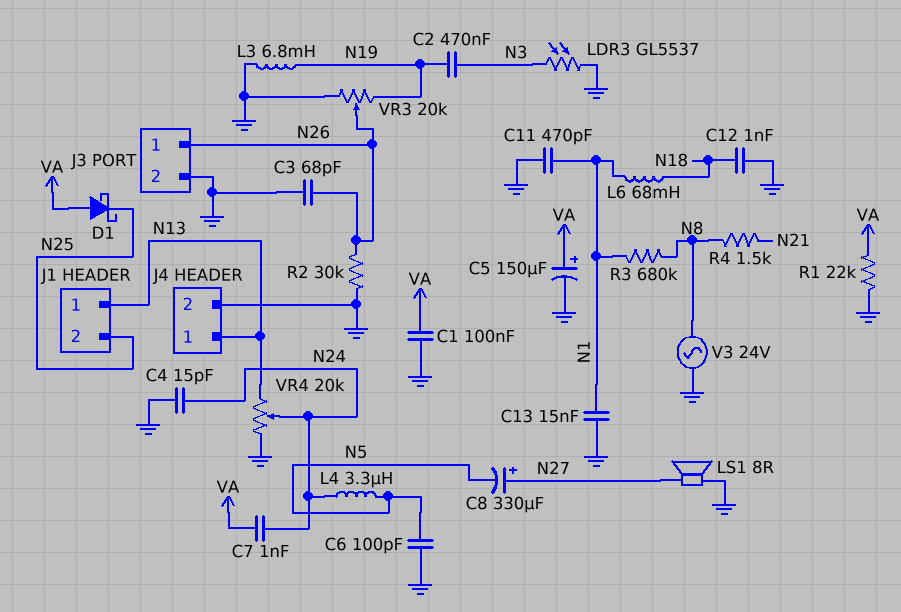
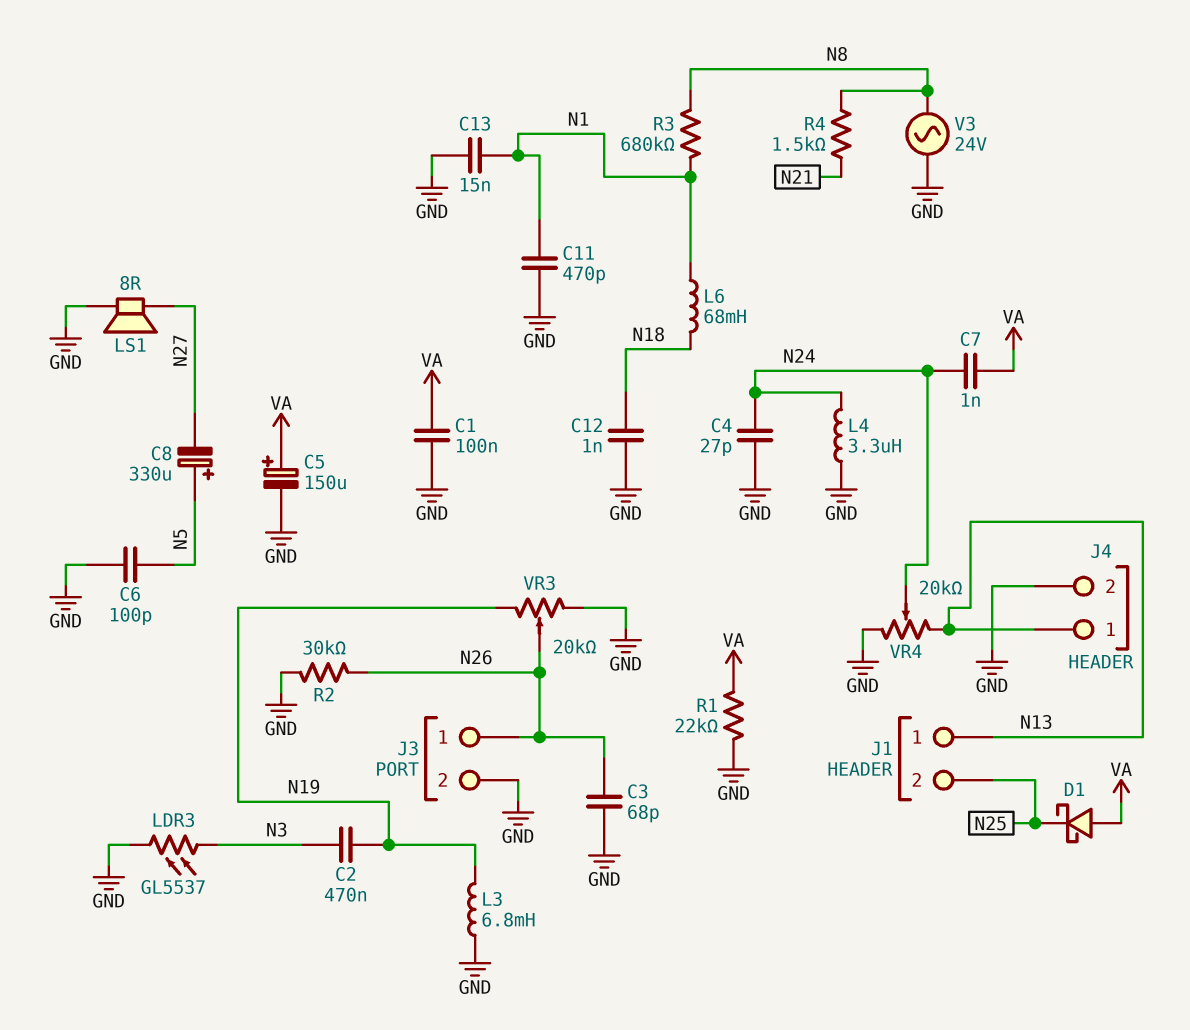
C4: 15pF (GND, N24) -> 27pF (GND, N24)
C8: 330uF (plus N27, minus N5) -> 330uF (plus N5, minus N27)
L4: 3.3uH (N5, N24) -> 3.3uH (GND, N24)

